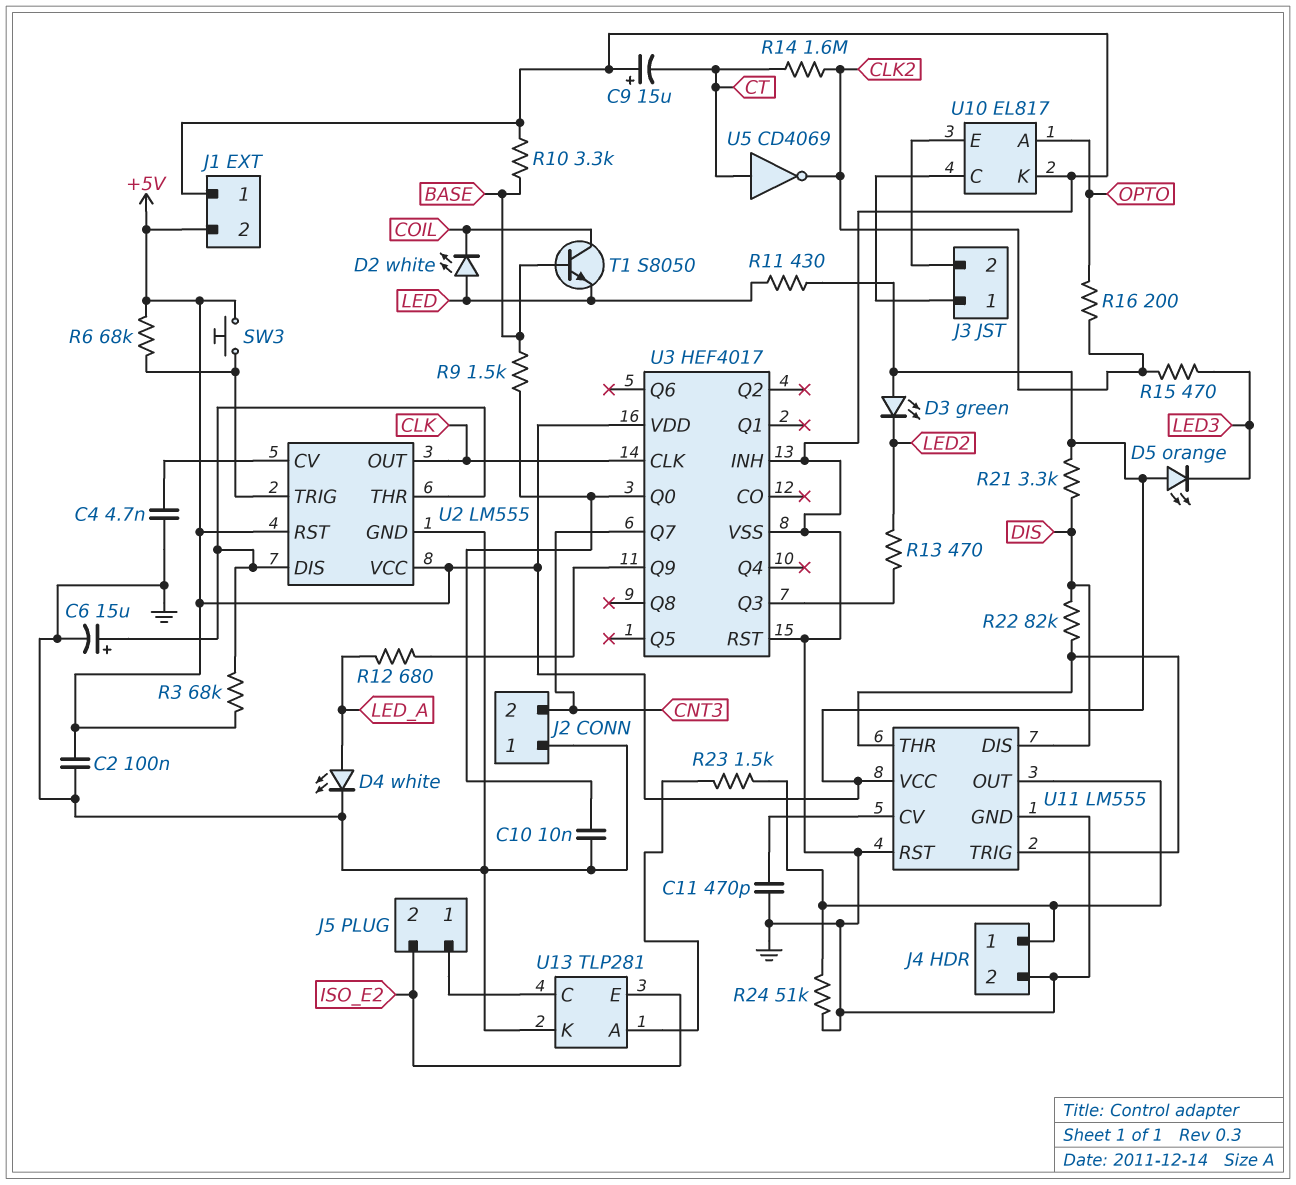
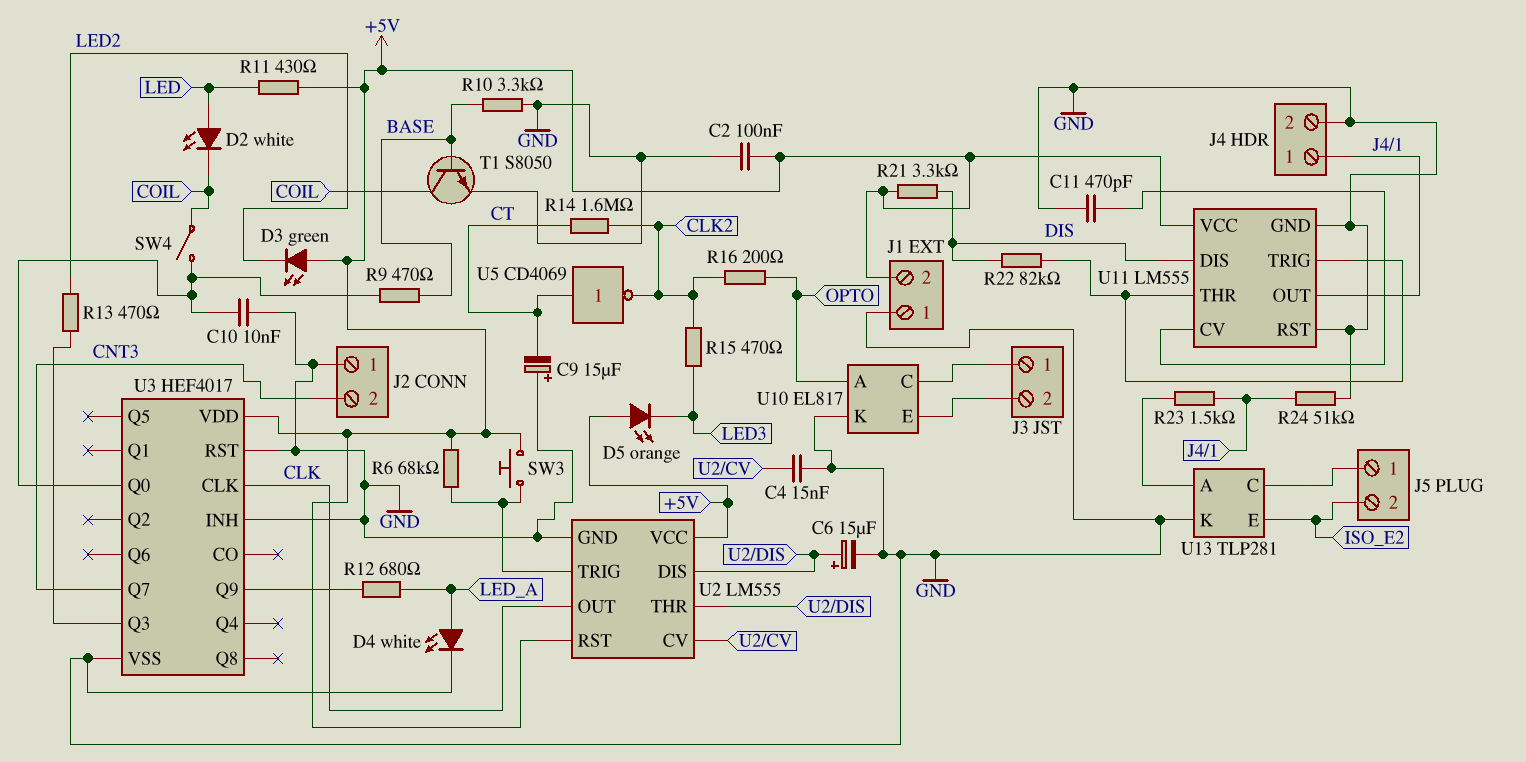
C4: 4.7nF (GND, U2/CV) -> 15nF (GND, U2/CV)
R3: 68k (+5V, U2/DIS) -> none
R9: 1.5k (BASE, U3/Q0) -> 470 (BASE, U3/Q0)
SW4: none -> switch (COIL, U3/Q0)
T1: NPN S8050 (B BASE, C COIL, E LED) -> NPN S8050 (B BASE, C COIL, E GND)

